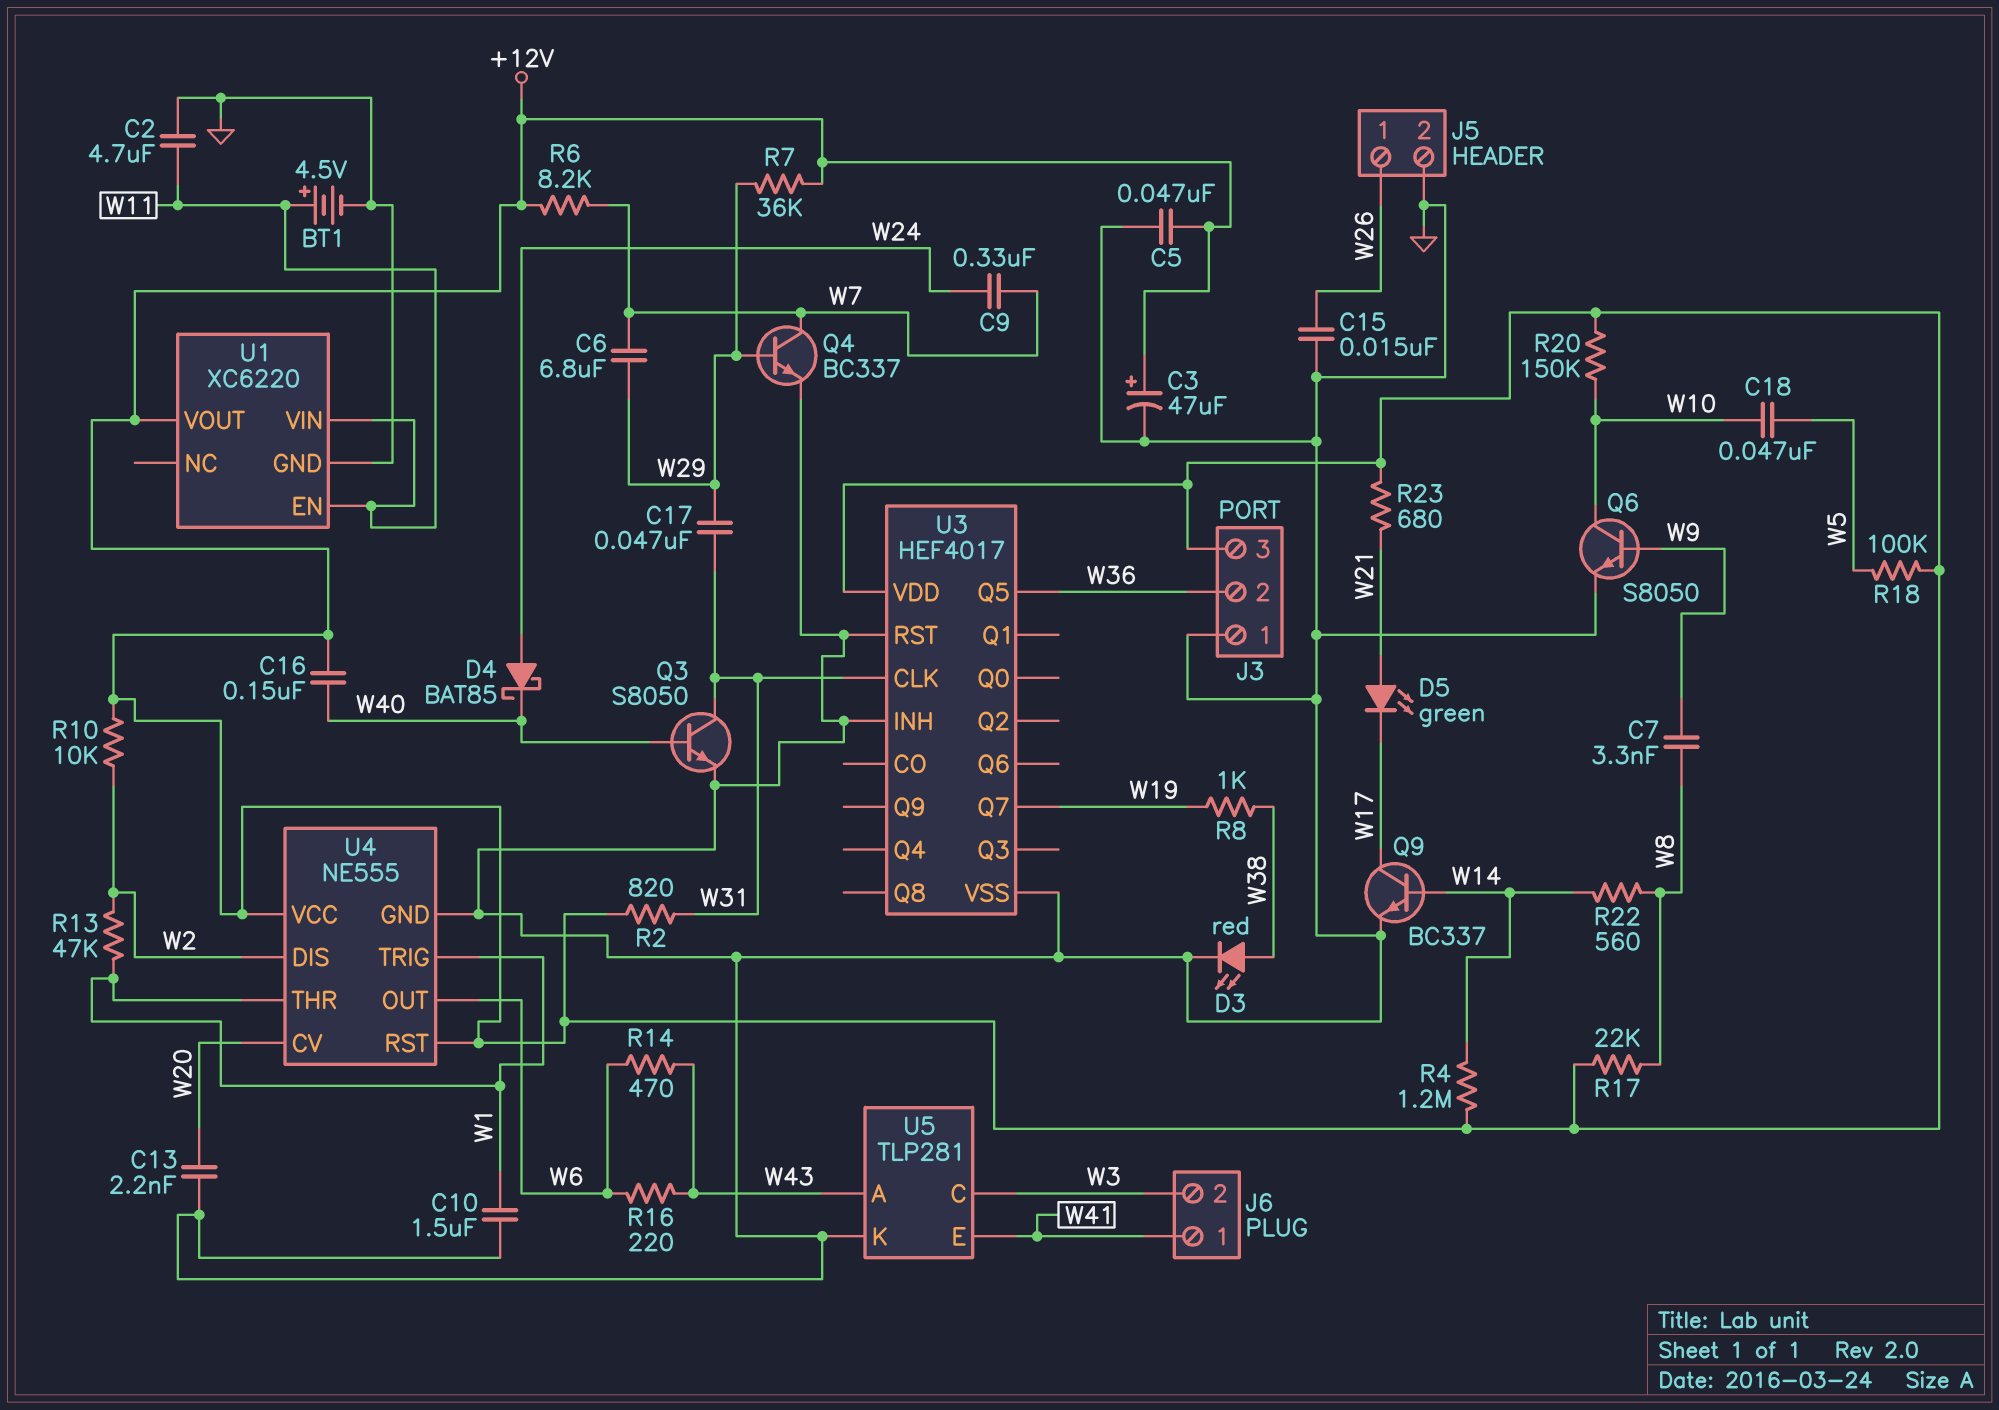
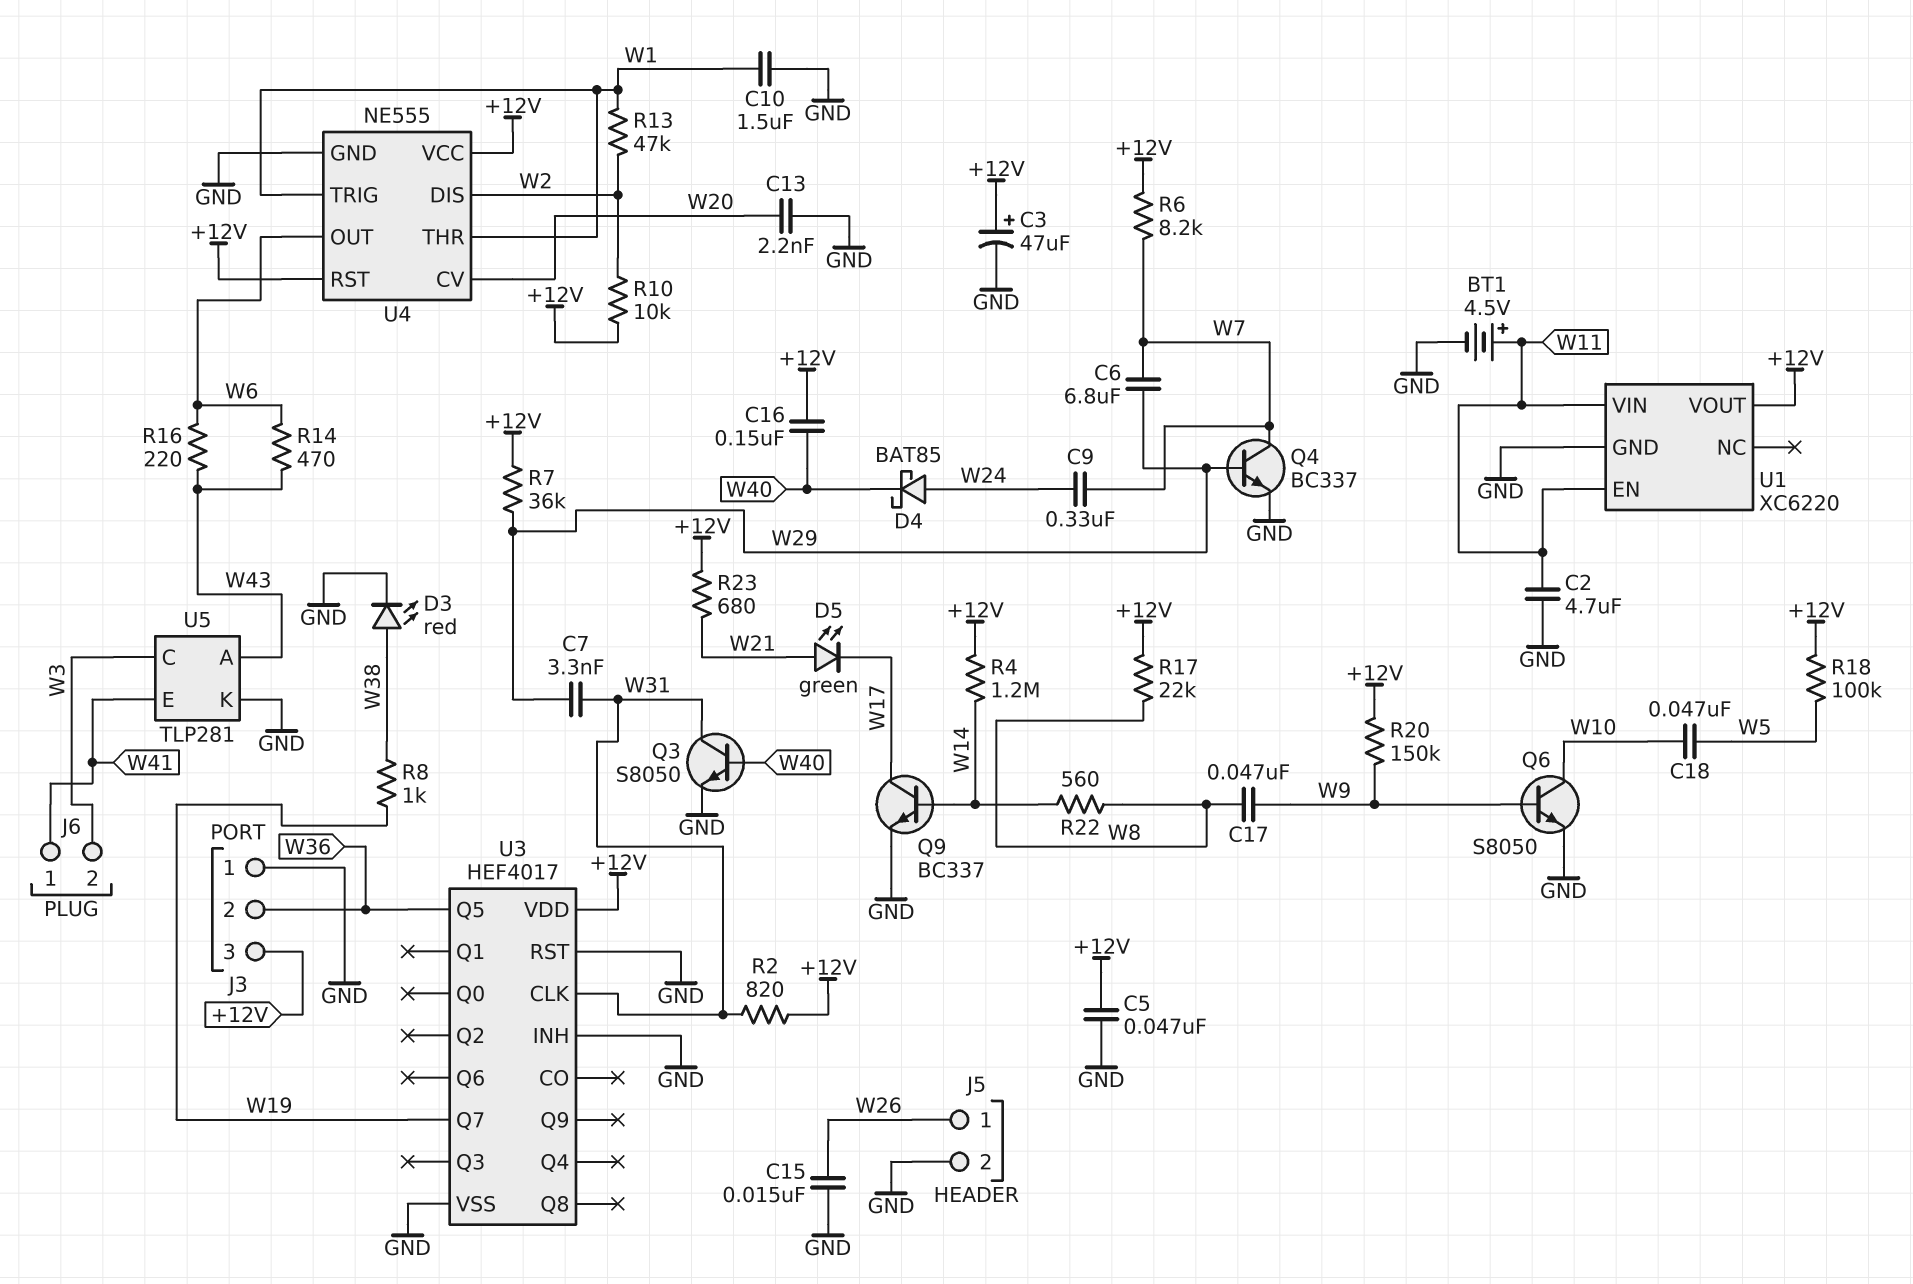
C7: 3.3nF (W8, W9) -> 3.3nF (W29, W31)
C17: 47nF (W29, W31) -> 47nF (W8, W9)
R20: 150k (+12V, W10) -> 150k (+12V, W9)

